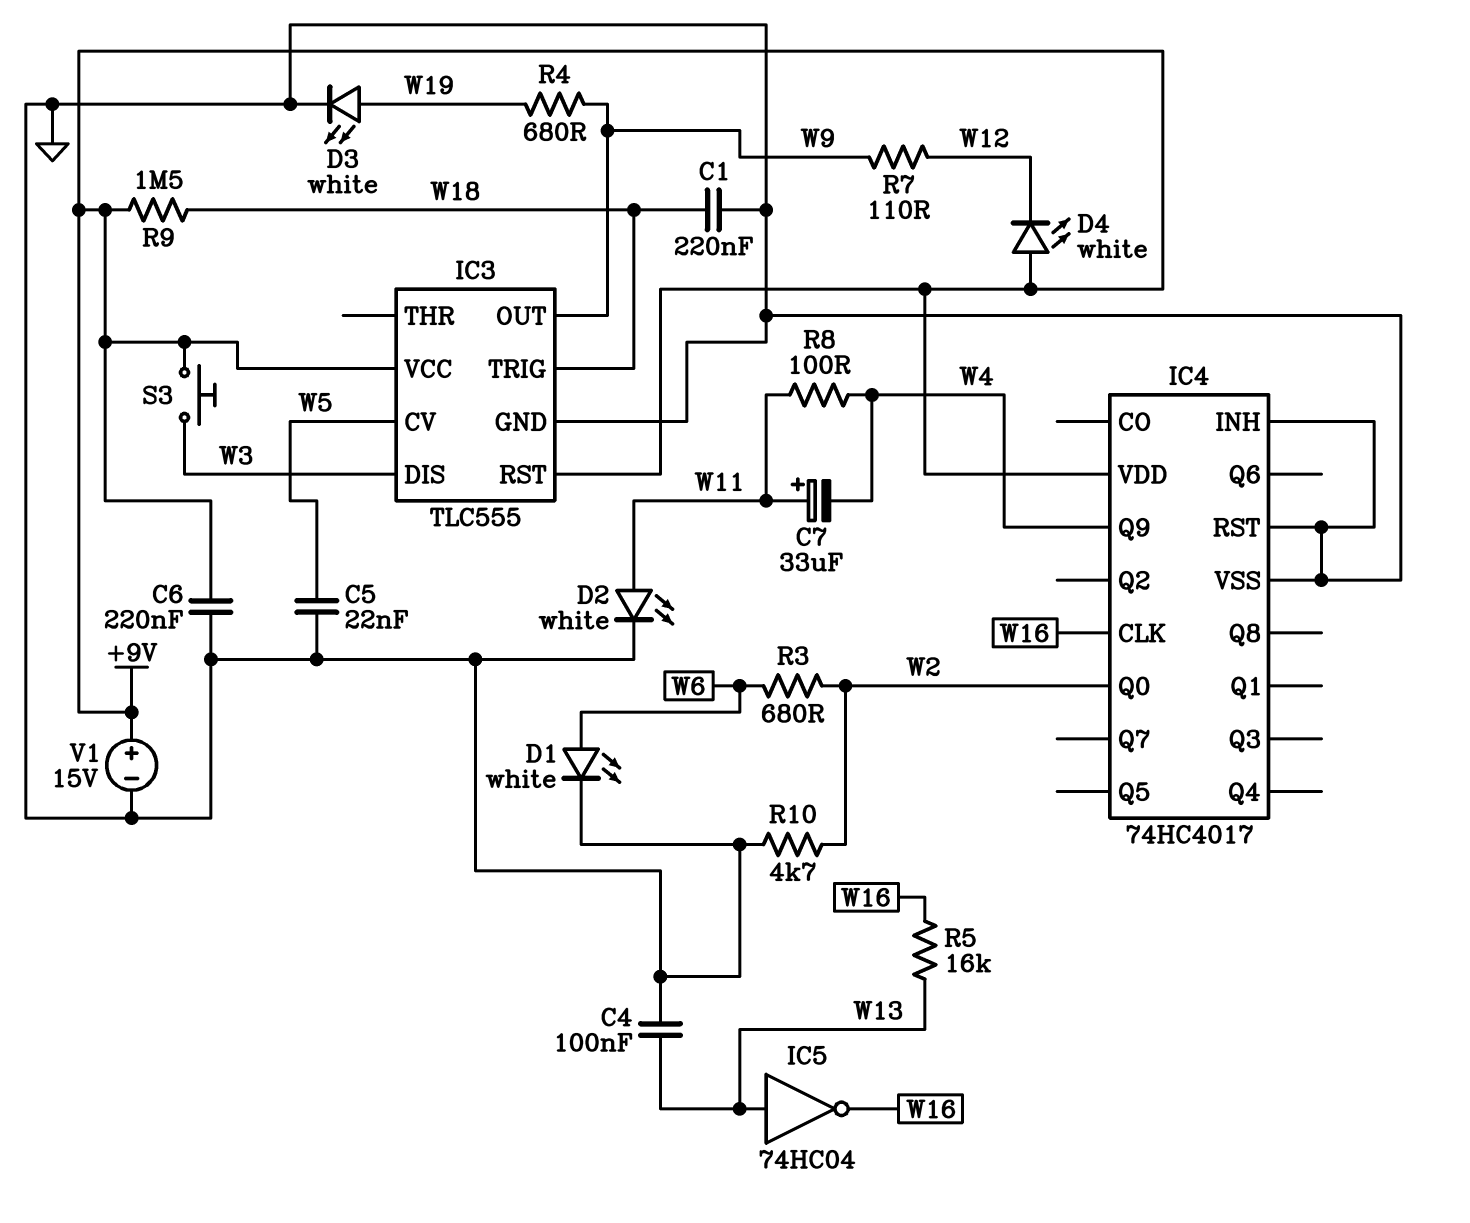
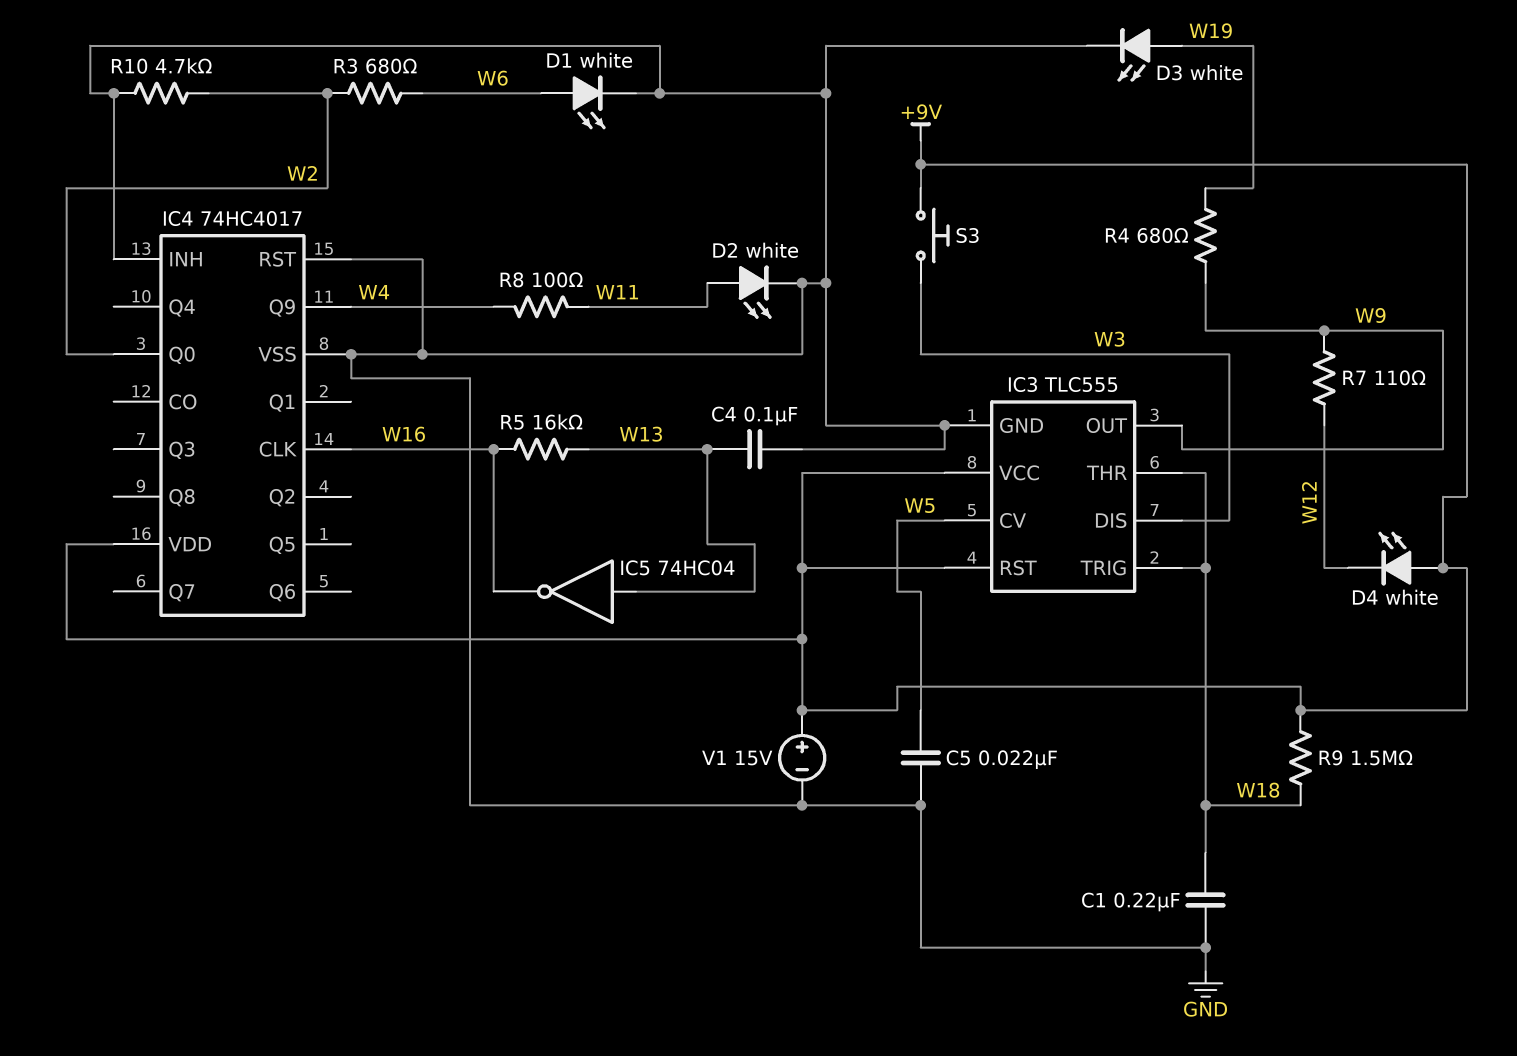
C6: 220nF (+9V, GND) -> none
C7: 33uF (plus W11, minus W4) -> none
IC3 pin THR: none -> W18

